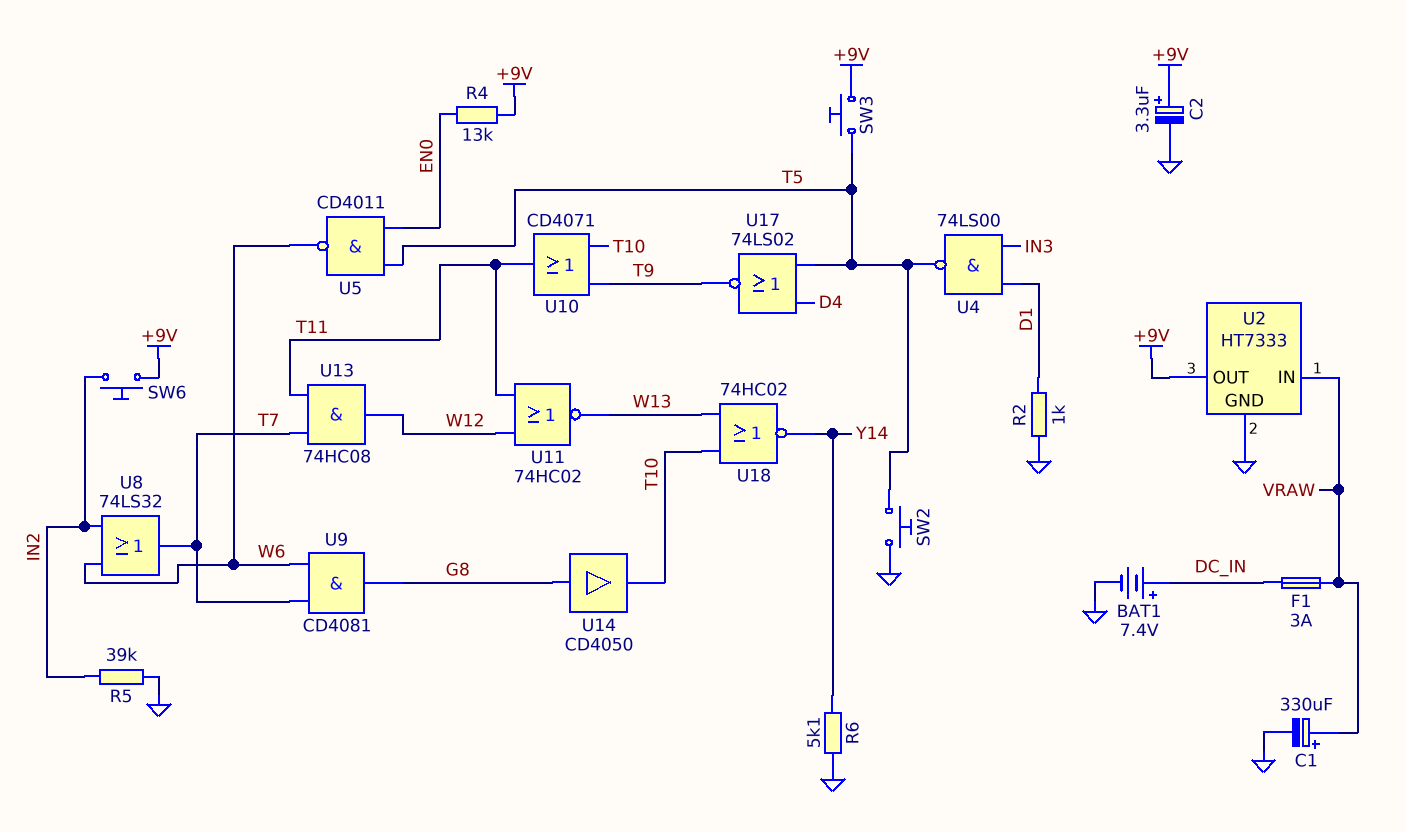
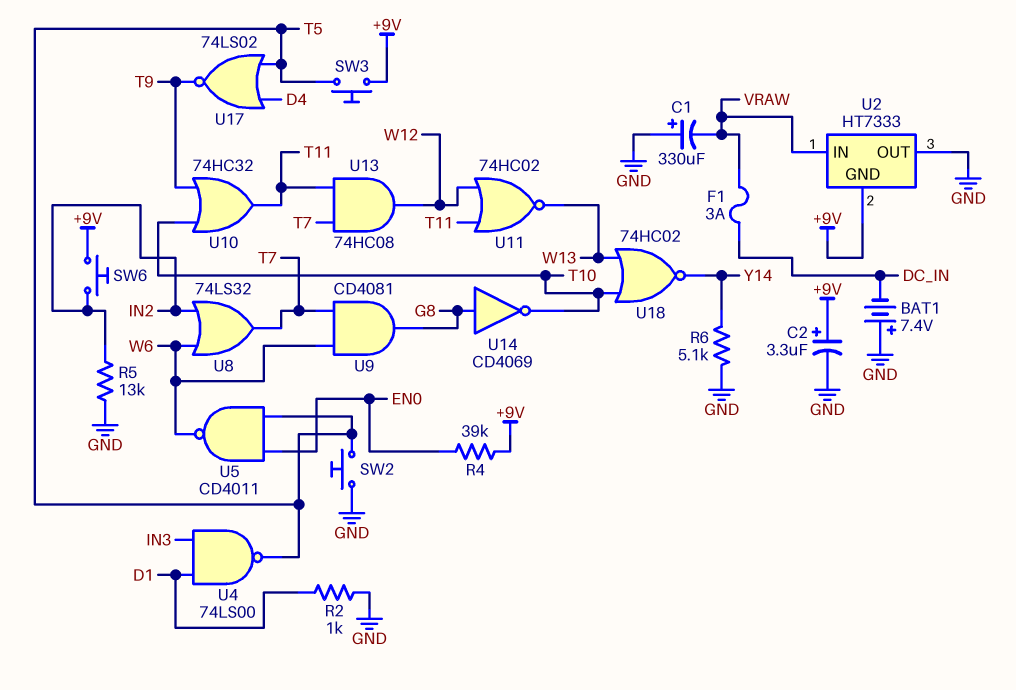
BAT1: 7.4V (plus DC_IN, minus GND) -> 7.4V (plus GND, minus DC_IN)
C1: 330uF (plus VRAW, minus GND) -> 330uF (plus GND, minus VRAW)
R4: 13k (+9V, EN0) -> 39k (+9V, EN0)
R5: 39k (GND, IN2) -> 13k (GND, IN2)
U2 pin GND: GND -> +9V
U2 pin OUT: +9V -> GND
U10: OR CD4071 (in T9, in T10, out T11) -> OR 74HC32 (in T9, in T10, out T11)
U14: buffer CD4050 (in G8, out T10) -> NOT CD4069 (in G8, out T10)

